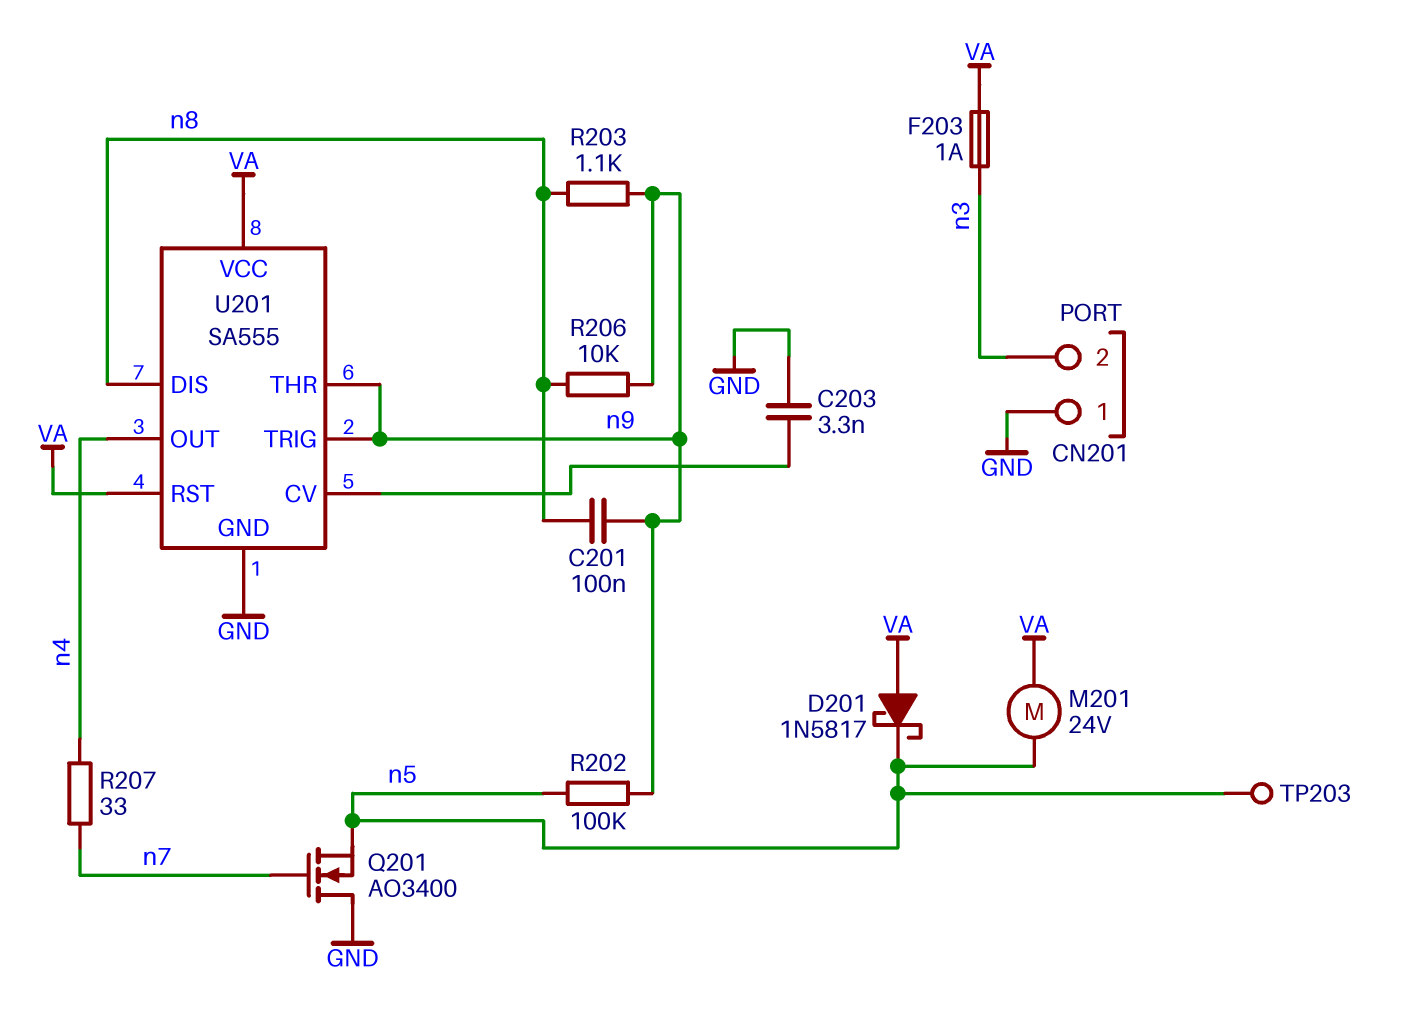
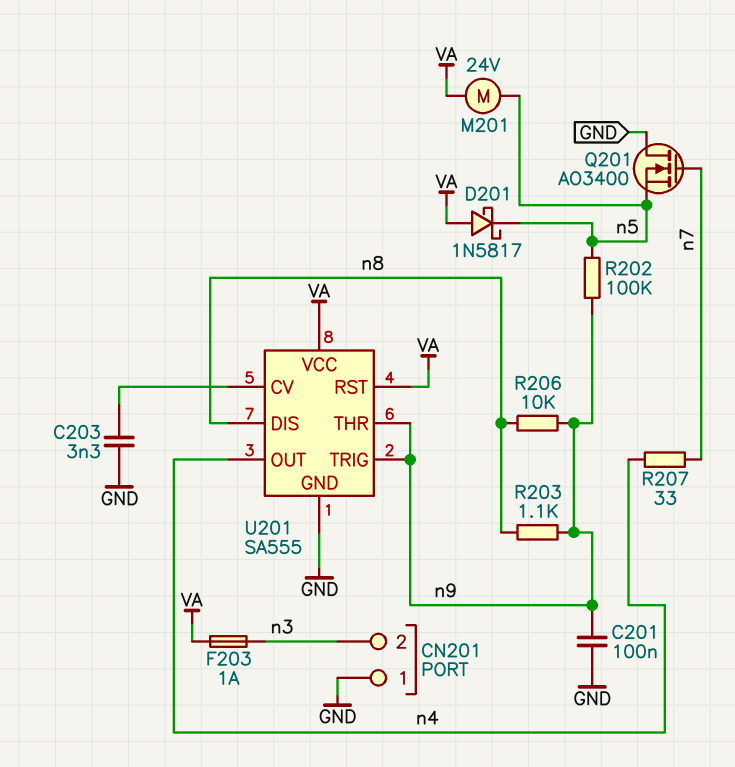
C201: 100nF (n8, n9) -> 100nF (GND, n9)
TP203: test point (n5) -> none

